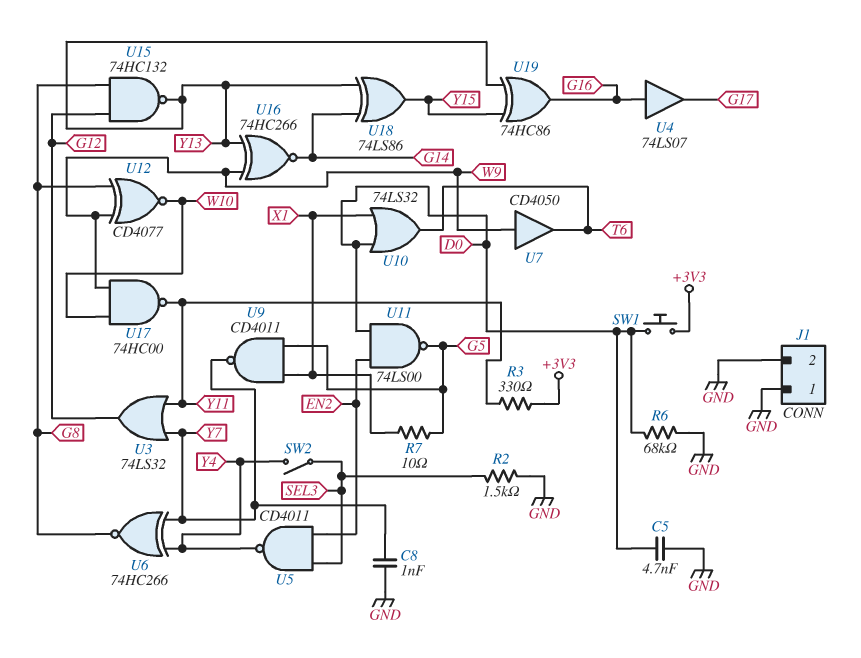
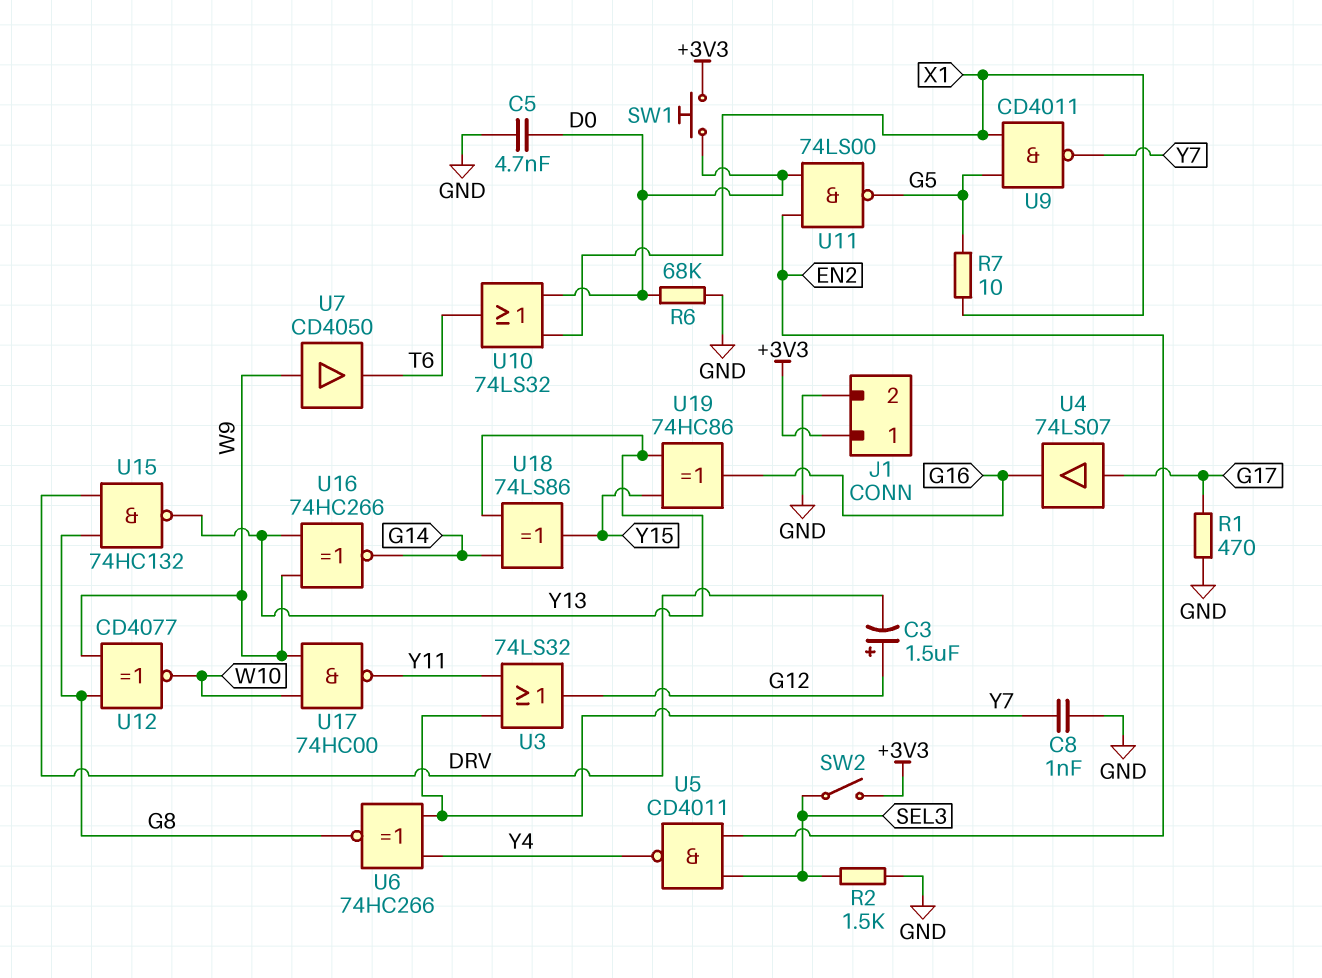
C3: none -> 1.5uF (plus G12, minus DRV)
J1 pin 1: GND -> +3V3
R1: none -> 470 (G17, GND)
R3: 330 (+3V3, Y11) -> none
SW2: switch (SEL3, Y4) -> switch (+3V3, SEL3)
U4: buffer 74LS07 (in G16, out G17) -> buffer 74LS07 (in G17, out G16)
U15: NAND 74HC132 (in G8, in G12, out Y13) -> NAND 74HC132 (in DRV, in G8, out Y13)

